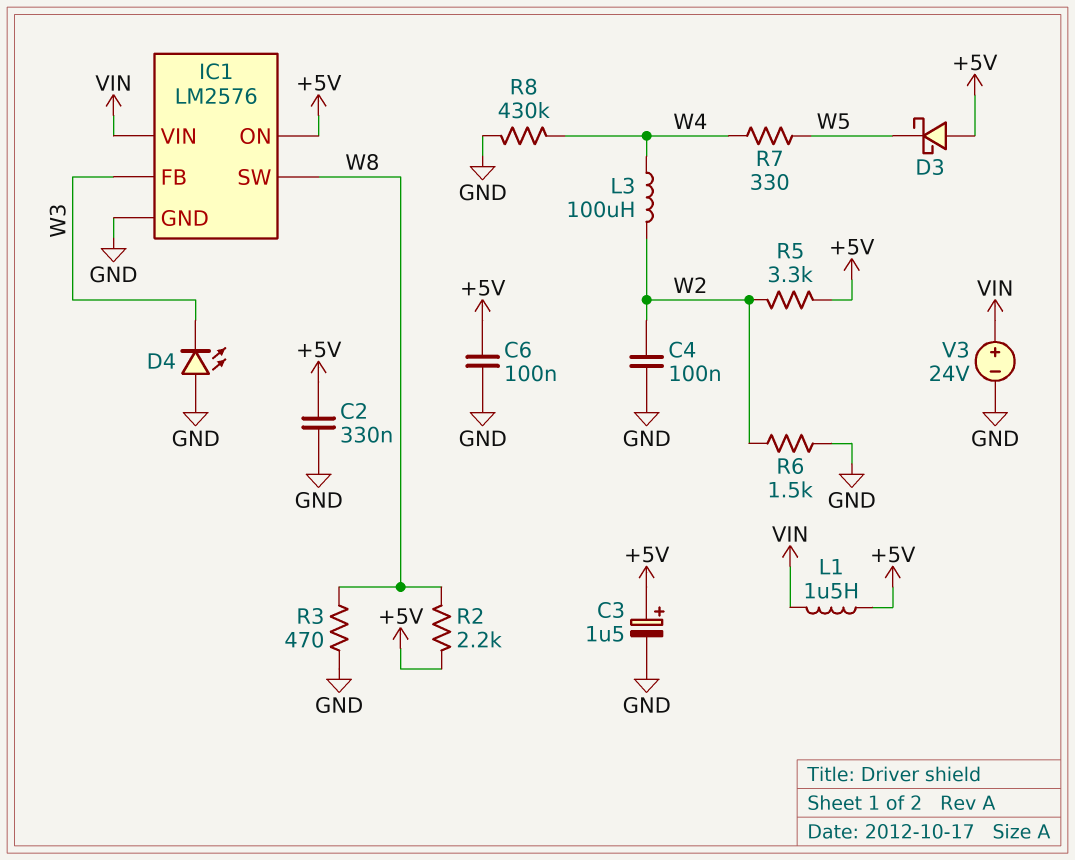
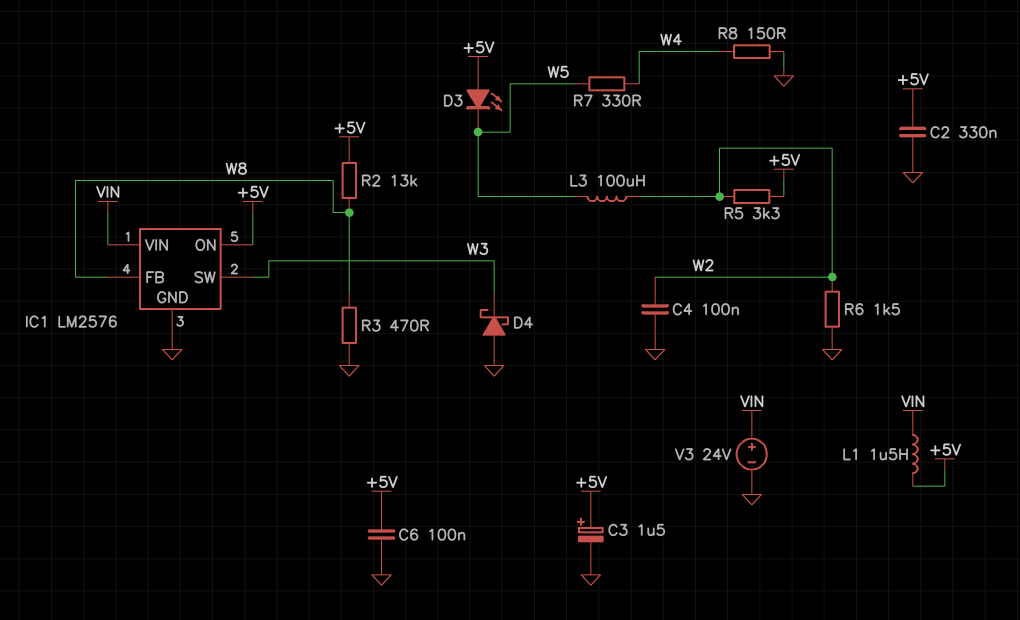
D3: schottky (A +5V, K W5) -> LED (A +5V, K W5)
D4: LED (A GND, K W3) -> schottky (A GND, K W3)
IC1 pin FB: W3 -> W8
IC1 pin SW: W8 -> W3
L3: 100uH (W2, W4) -> 100uH (W2, W5)
R2: 2.2k (+5V, W8) -> 13k (+5V, W8)
R8: 430k (GND, W4) -> 150 (GND, W4)

